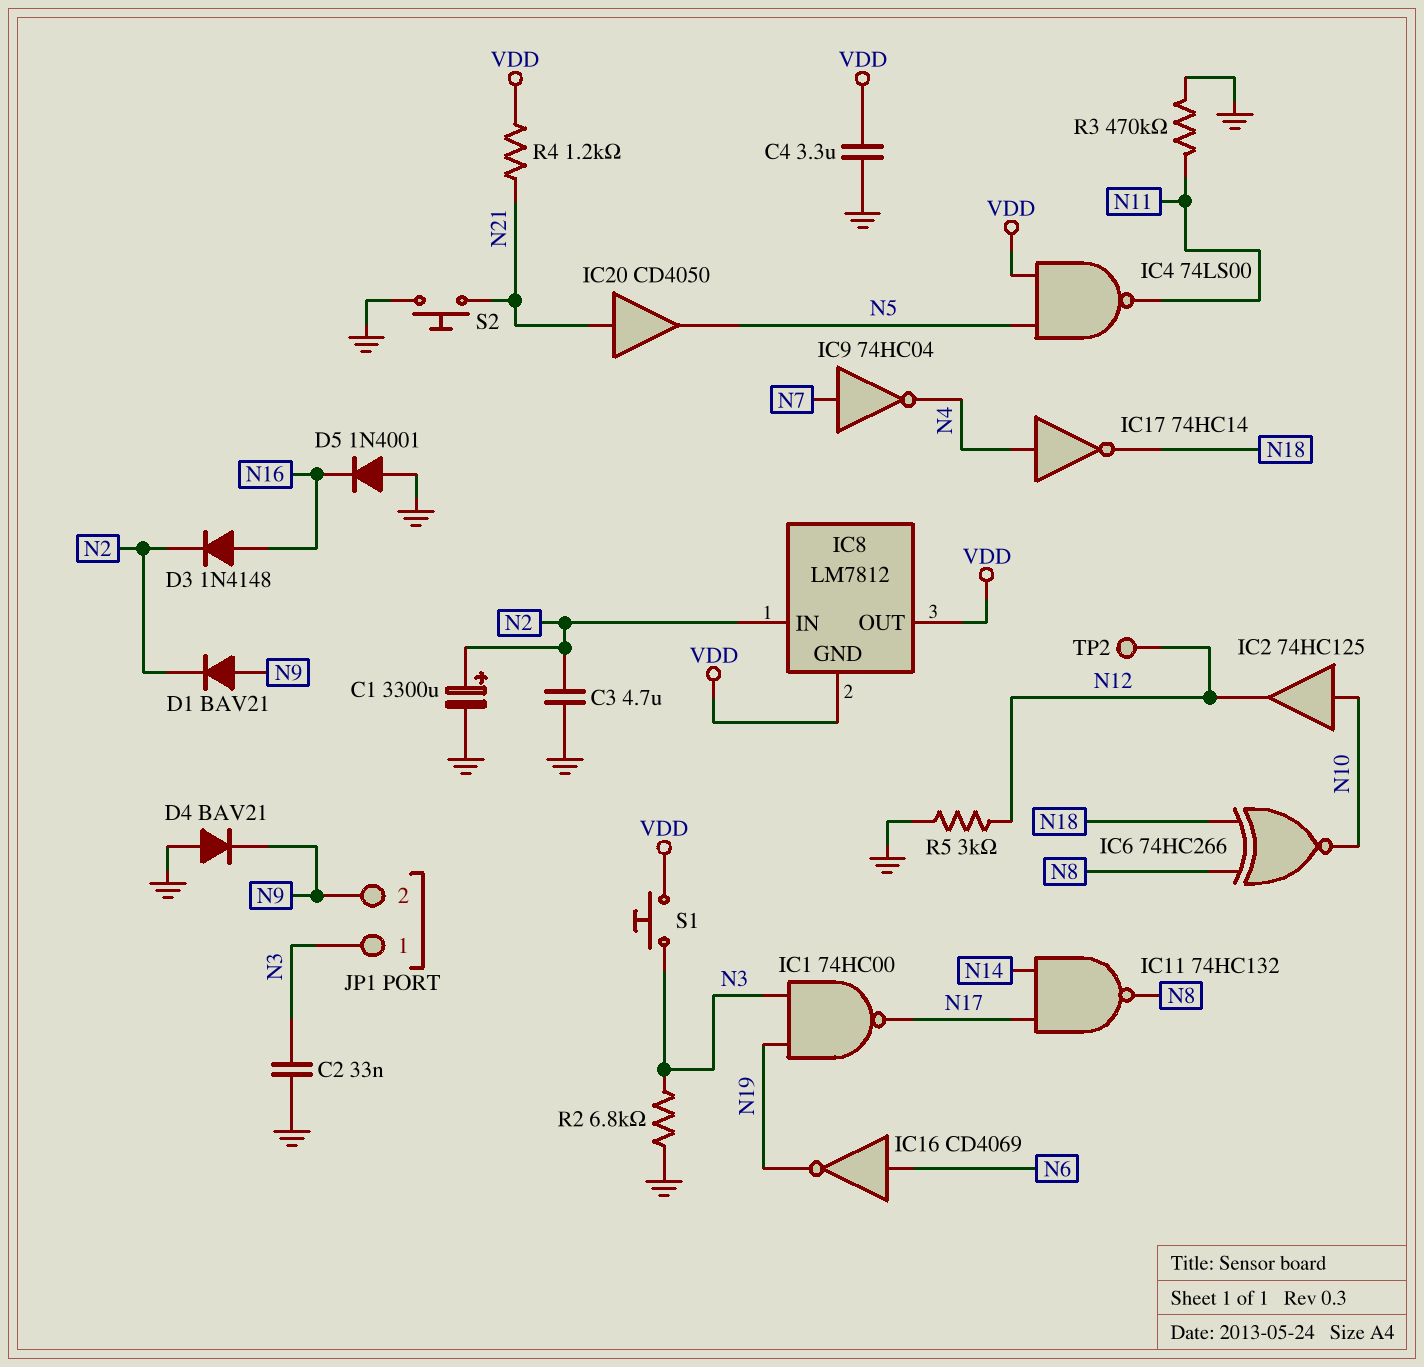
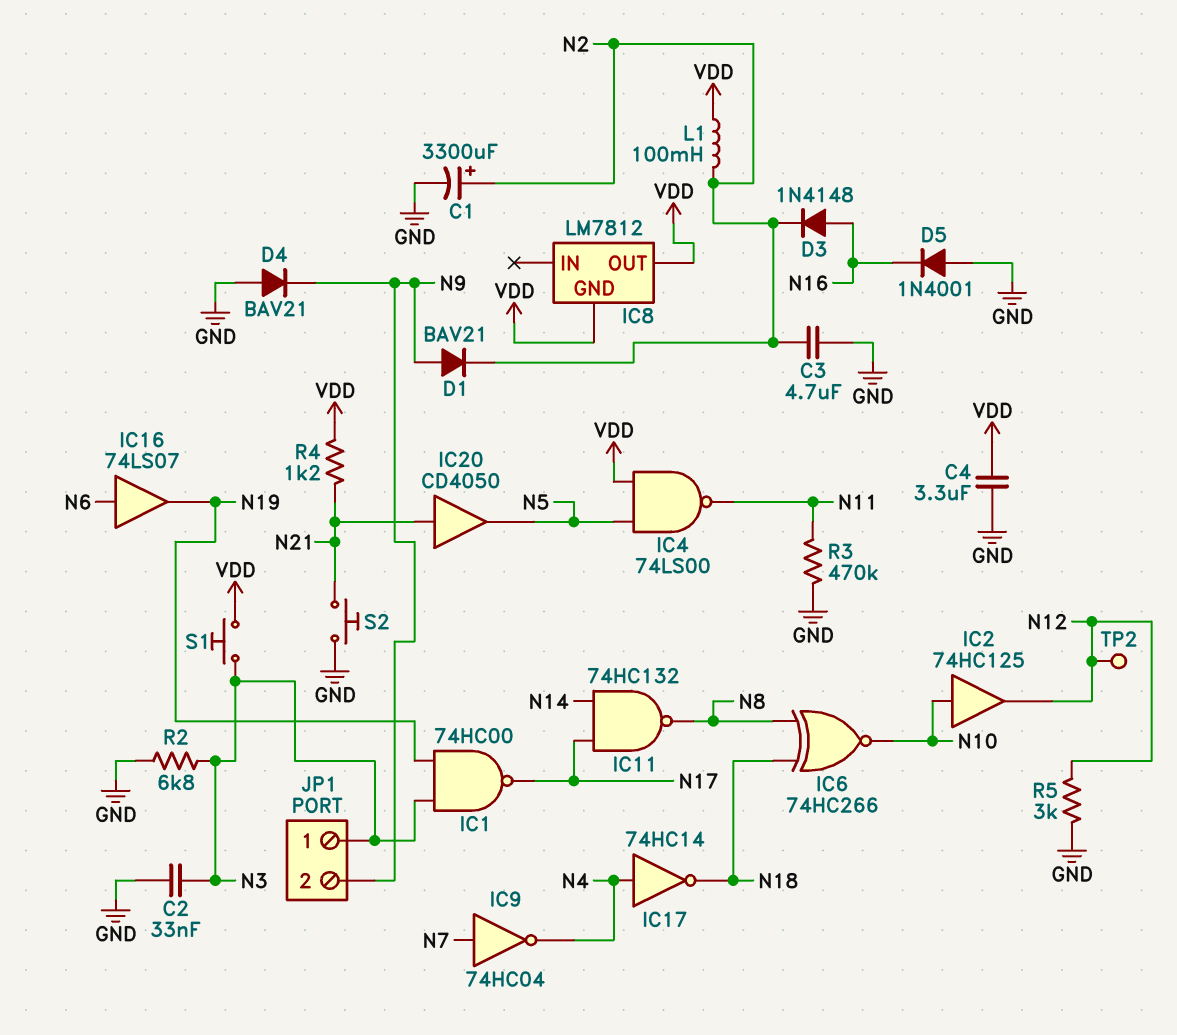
IC8 pin IN: N2 -> none
IC16: NOT CD4069 (in N6, out N19) -> buffer 74LS07 (in N6, out N19)
L1: none -> 100mH (N2, VDD)

